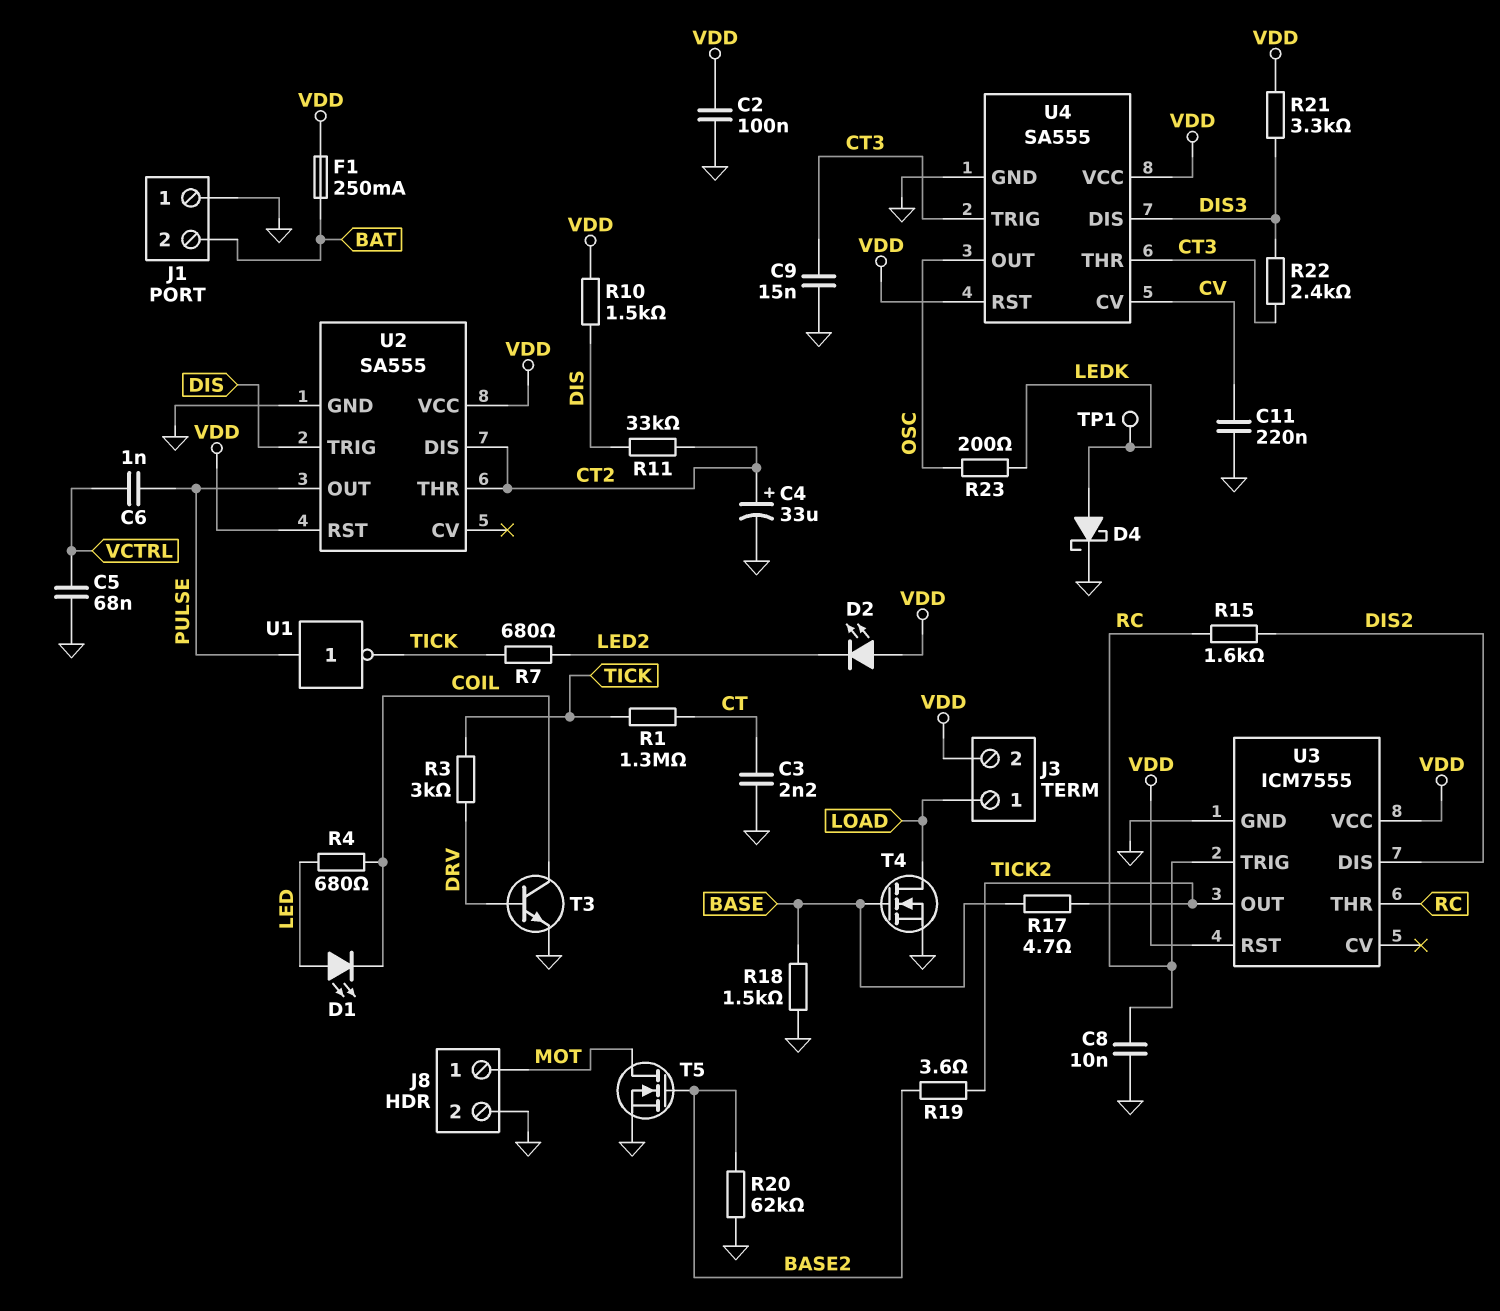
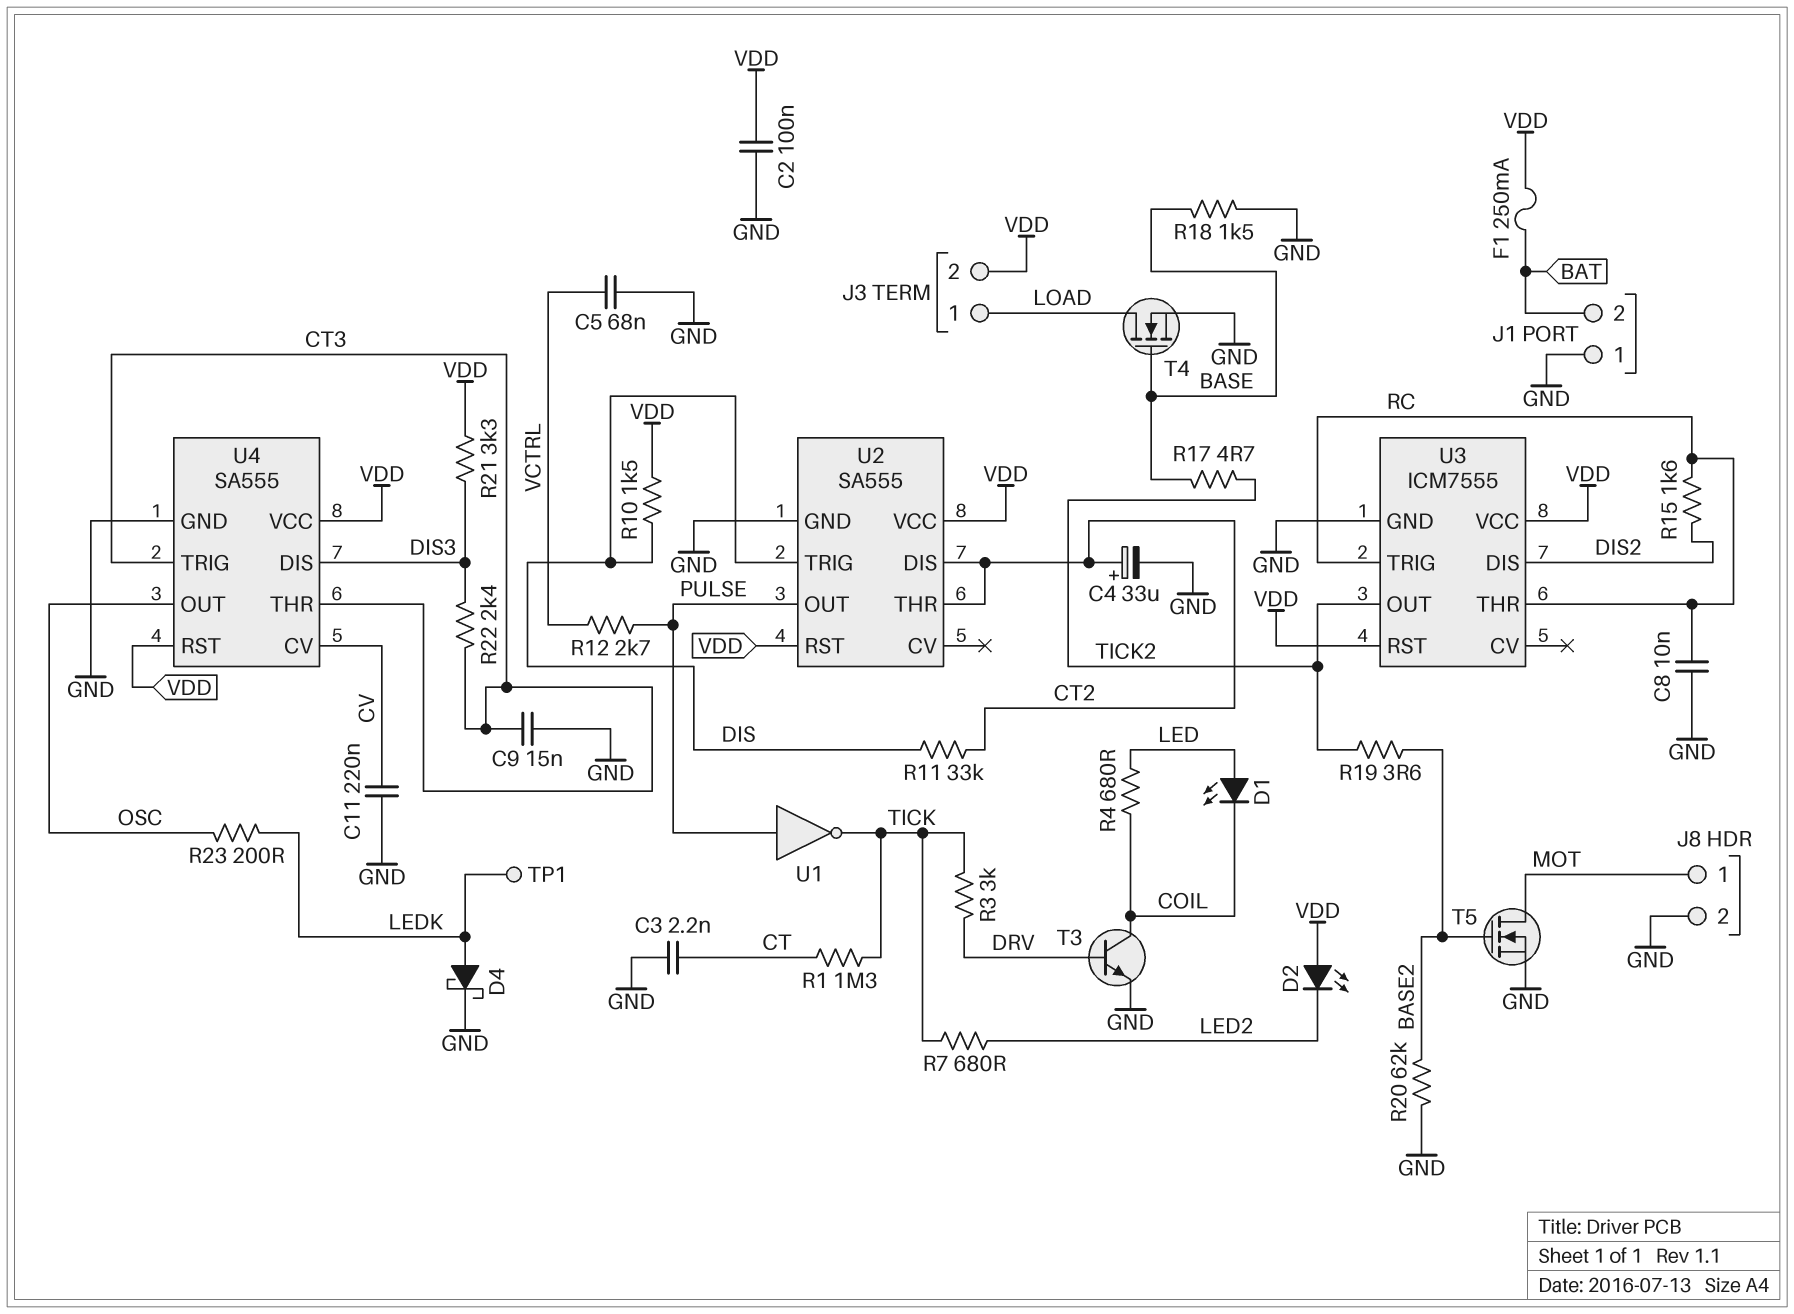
C6: 1nF (PULSE, VCTRL) -> none
R12: none -> 2.7k (PULSE, VCTRL)

